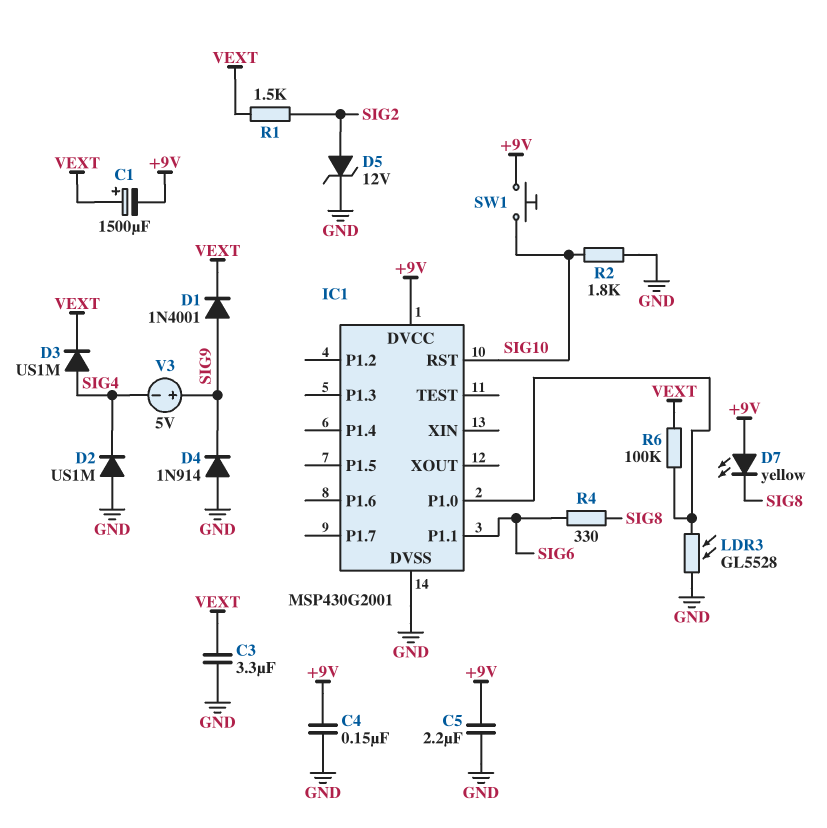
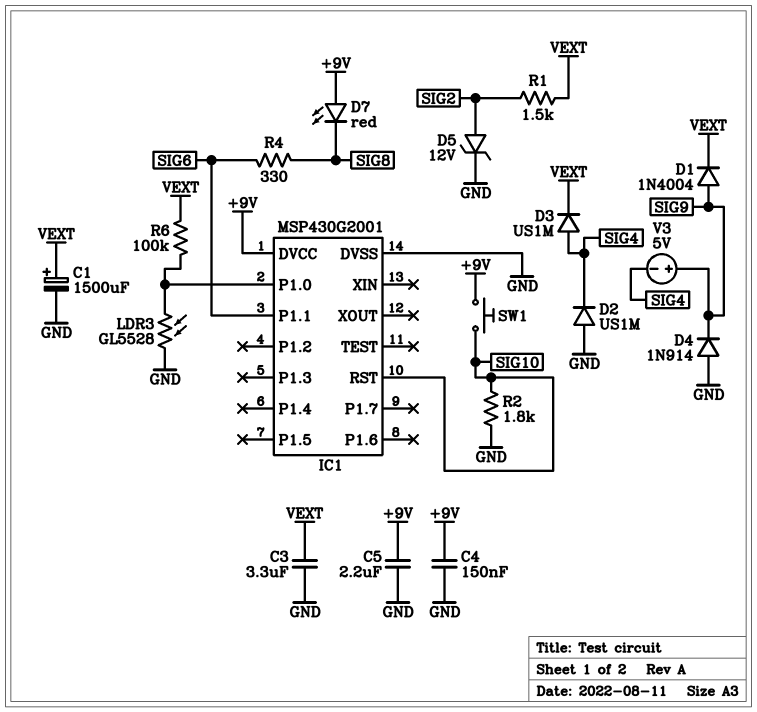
C1: 1500uF (plus VEXT, minus +9V) -> 1500uF (plus VEXT, minus GND)
D1: diode 1N4001 (A SIG9, K VEXT) -> diode 1N4004 (A SIG9, K VEXT)
D7: LED yellow (A +9V, K SIG8) -> LED red (A +9V, K SIG8)

